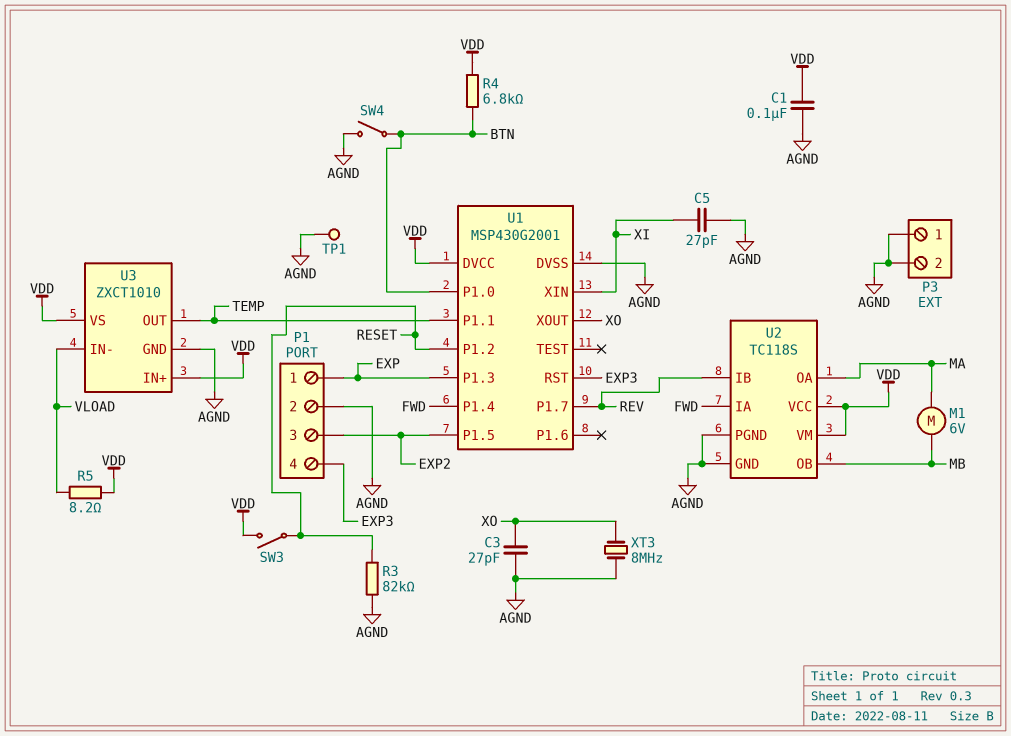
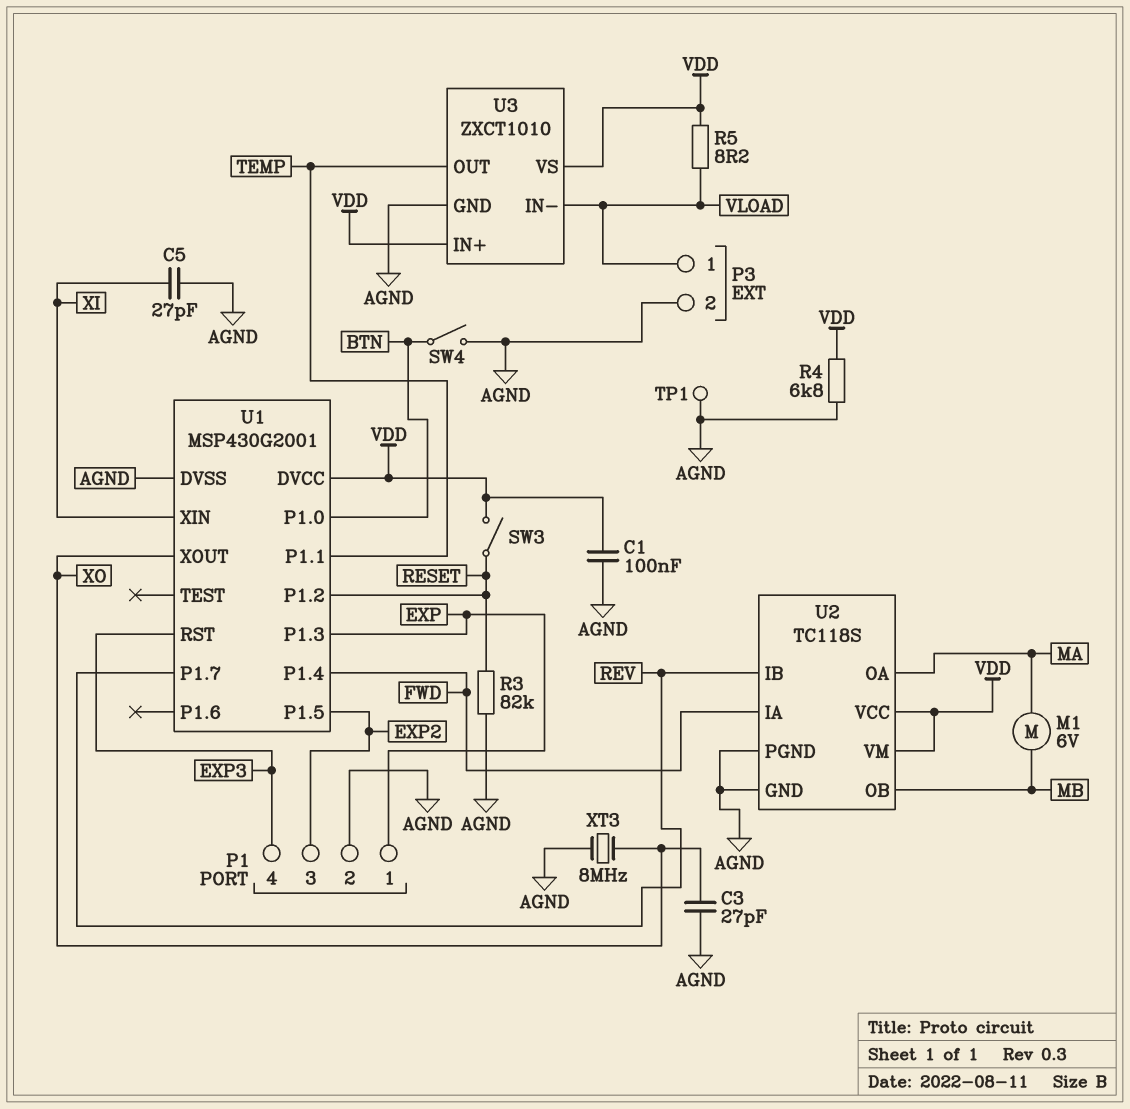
P3 pin 1: AGND -> VLOAD
R4: 6.8k (BTN, VDD) -> 6.8k (AGND, VDD)

